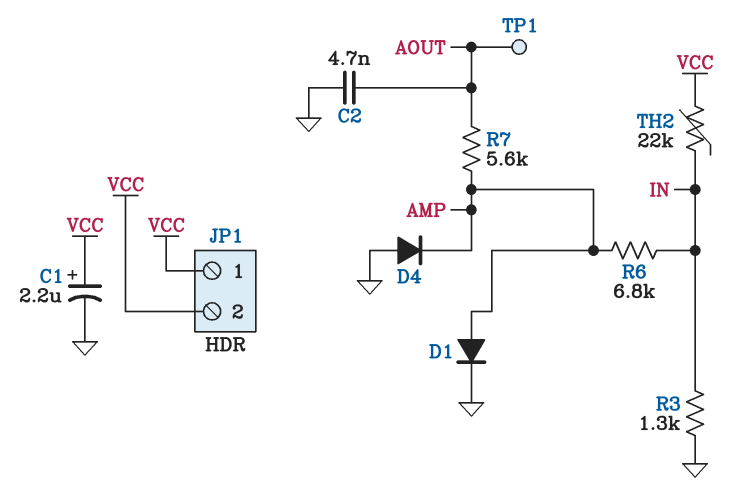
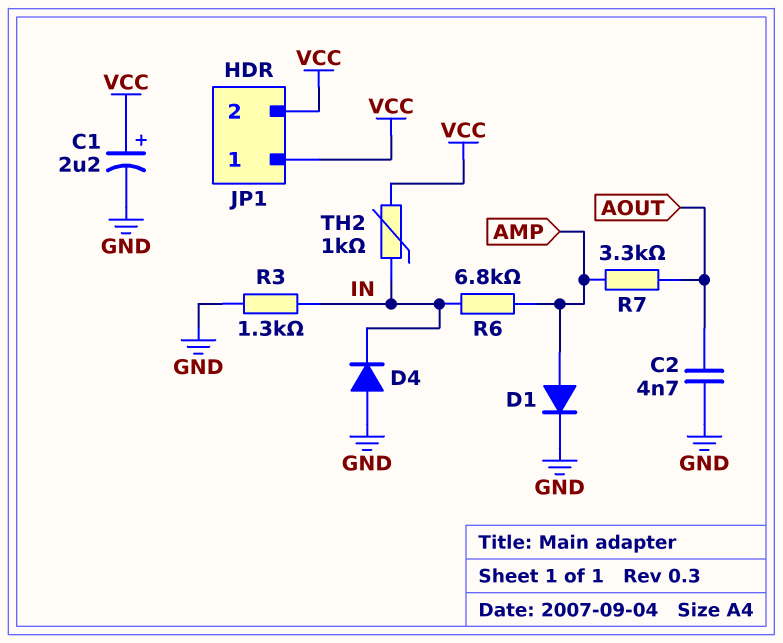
D4: diode (A GND, K AMP) -> diode (A GND, K IN)
R7: 5.6k (AMP, AOUT) -> 3.3k (AMP, AOUT)
TH2: 22k (IN, VCC) -> 1k (IN, VCC)
TP1: test point (AOUT) -> none

